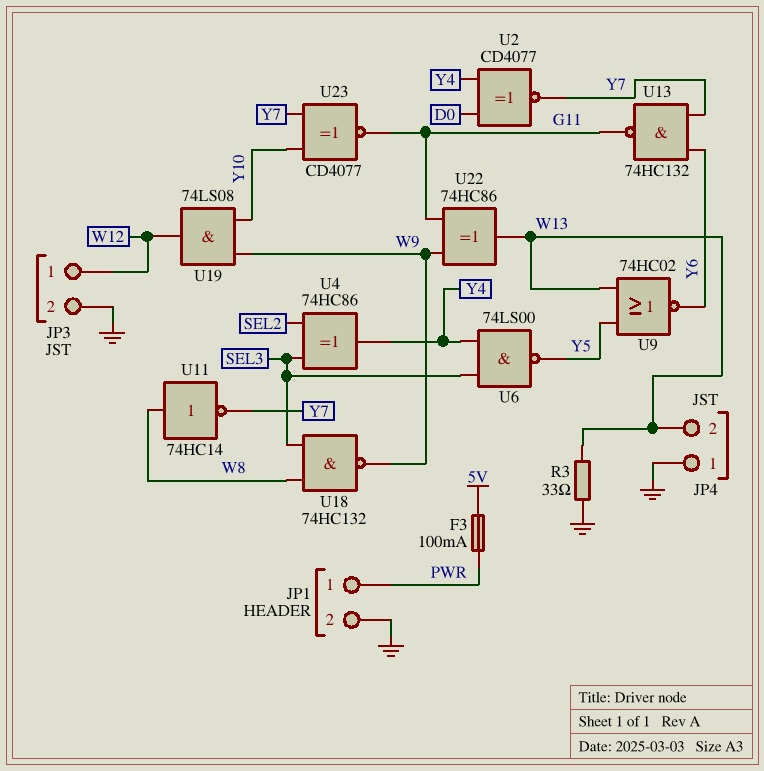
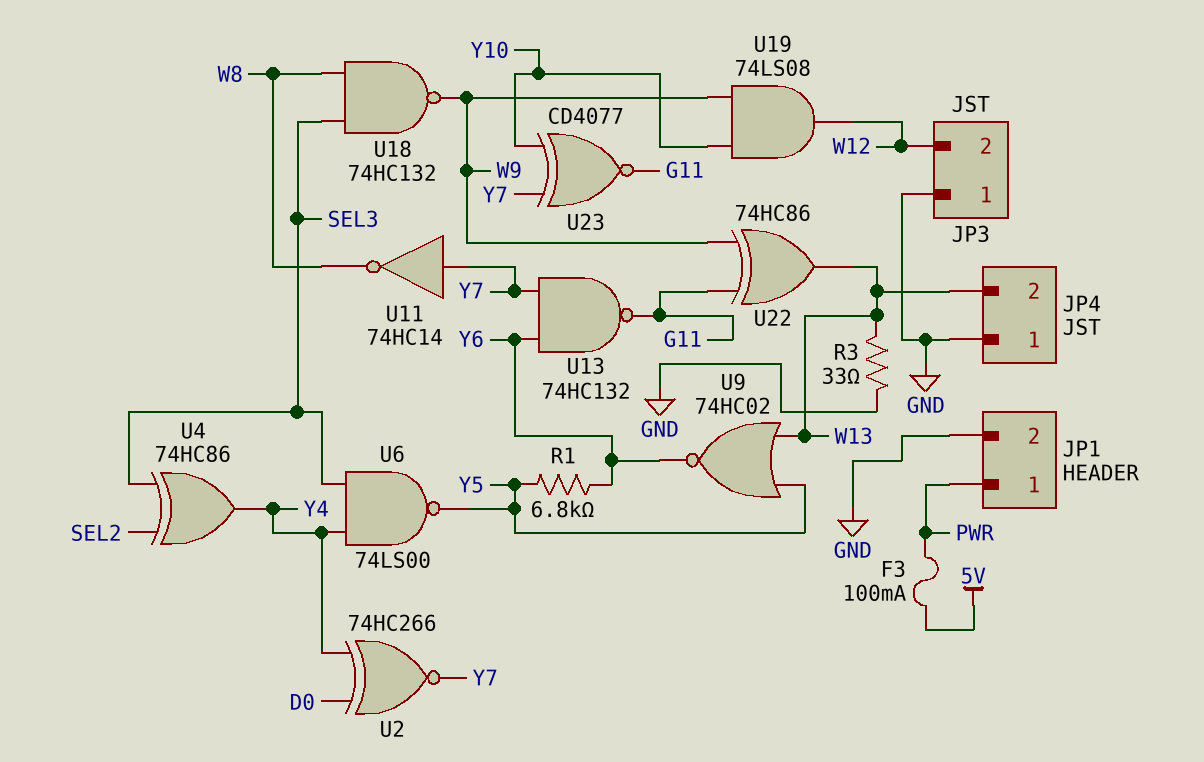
JP3 pin 1: W12 -> GND
JP3 pin 2: GND -> W12
R1: none -> 6.8k (Y5, Y6)
U2: XNOR CD4077 (in D0, in Y4, out Y7) -> XNOR 74HC266 (in D0, in Y4, out Y7)
U11: NOT 74HC14 (in W8, out Y7) -> NOT 74HC14 (in Y7, out W8)

